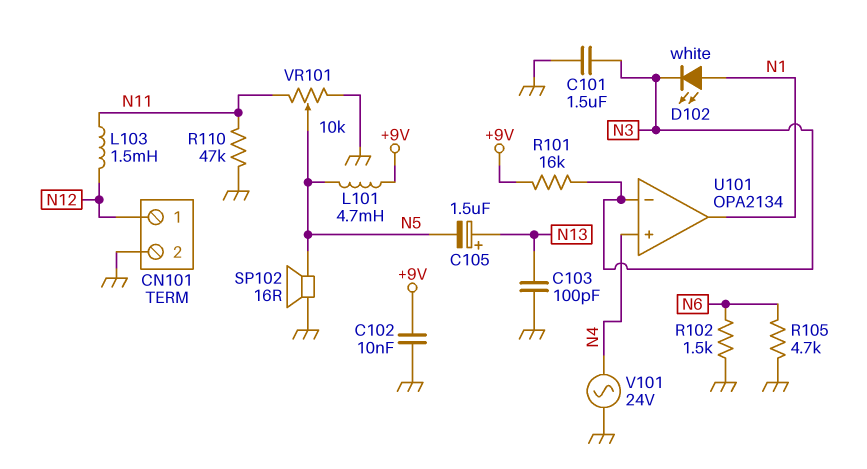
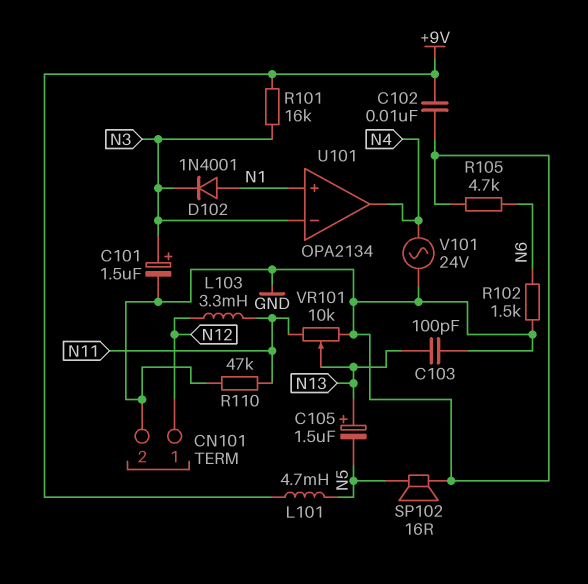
C101: 1.5uF (GND, N3) -> 1.5uF (plus N3, minus GND)
D102: LED white (A N1, K N3) -> diode 1N4001 (A N1, K N3)
L103: 1.5mH (N11, N12) -> 3.3mH (N11, N12)
U101 pin in+: N4 -> N1
U101 pin out: N1 -> N4
VR101: 10k (GND, N11, wiper N5) -> 10k (GND, N11, wiper N13)

